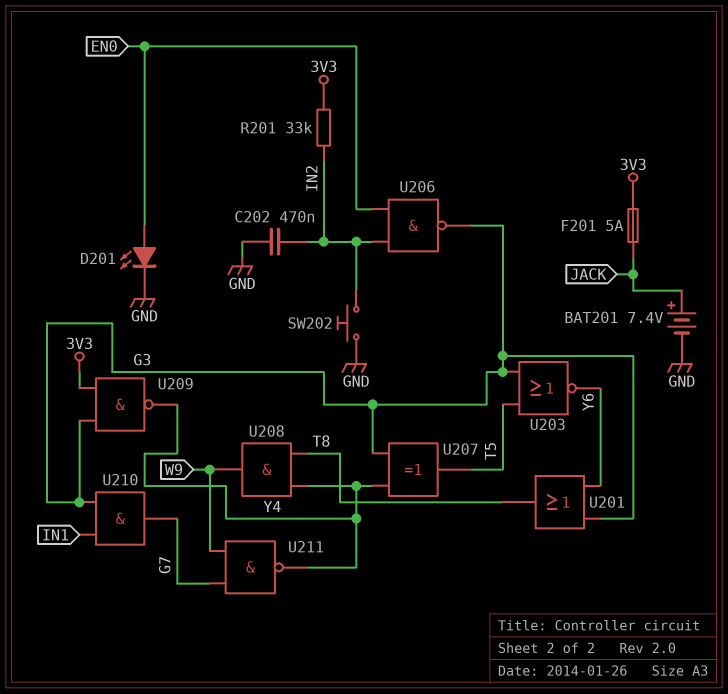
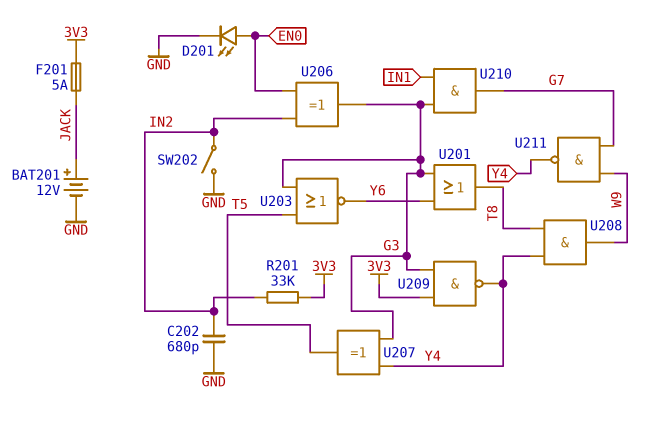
BAT201: 7.4V (plus JACK, minus GND) -> 12V (plus JACK, minus GND)
C202: 470nF (GND, IN2) -> 680pF (GND, IN2)
SW202: button (GND, IN2) -> switch (GND, IN2)
U206: NAND (in EN0, in IN2, out G3) -> XOR (in EN0, in IN2, out G3)

